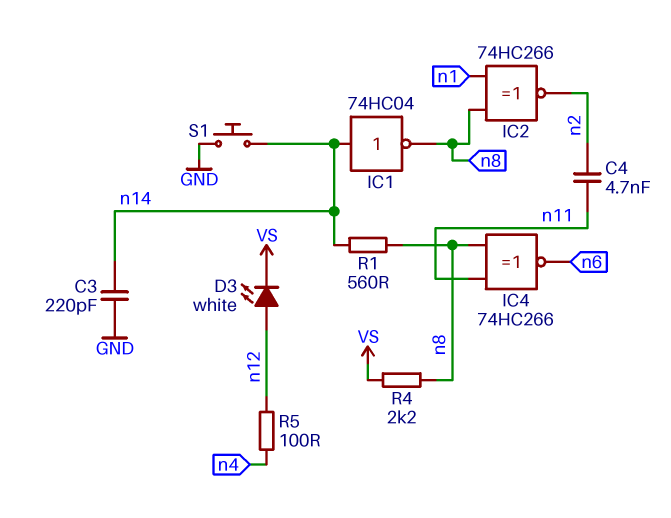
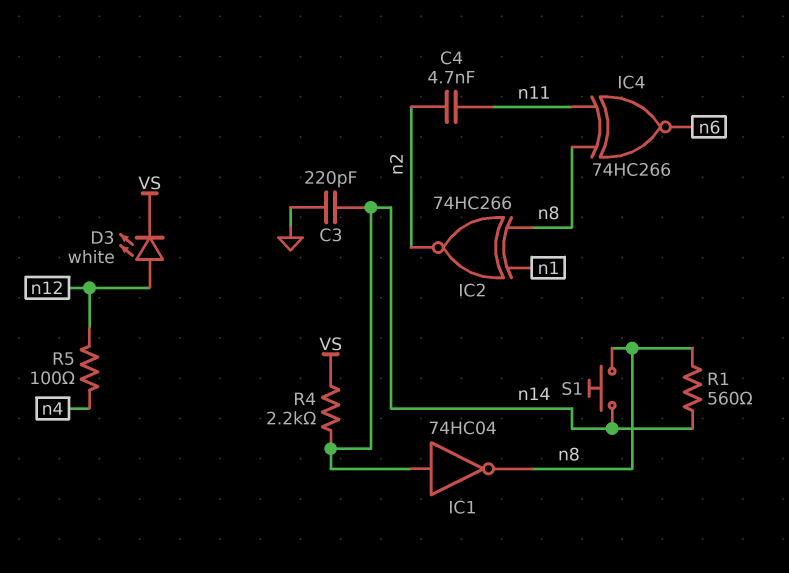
R4: 2.2k (VS, n8) -> 2.2k (VS, n14)
S1: button (GND, n14) -> button (n8, n14)

